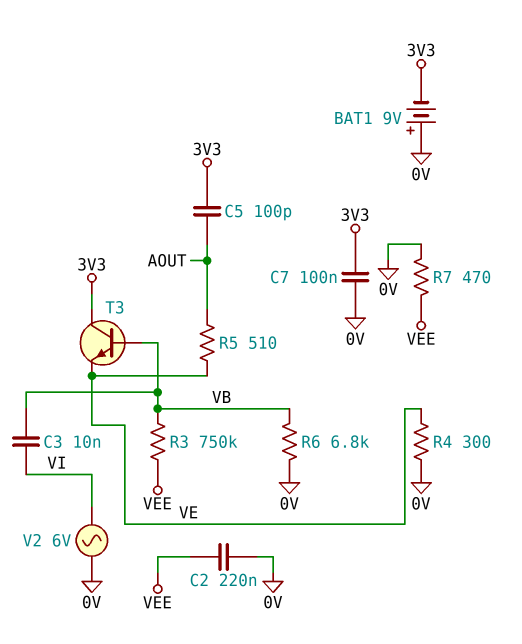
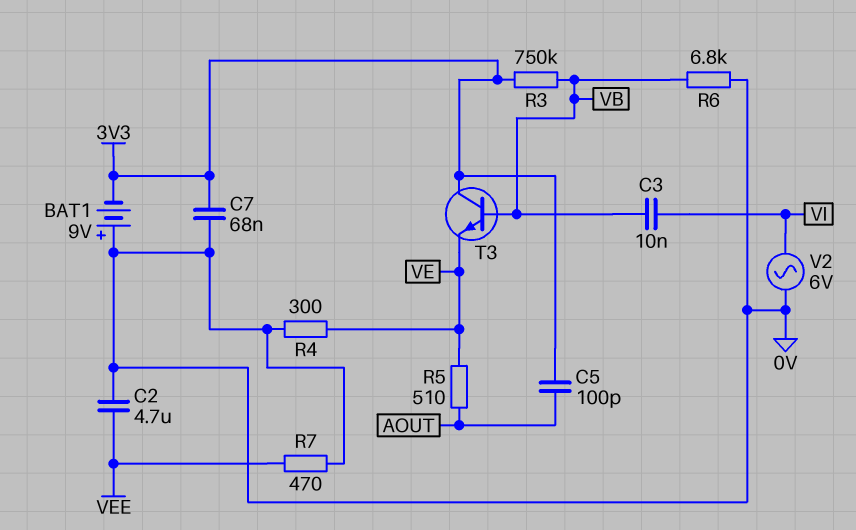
C2: 220nF (0V, VEE) -> 4.7uF (0V, VEE)
C7: 100nF (0V, 3V3) -> 68nF (0V, 3V3)
R3: 750k (VB, VEE) -> 750k (3V3, VB)

